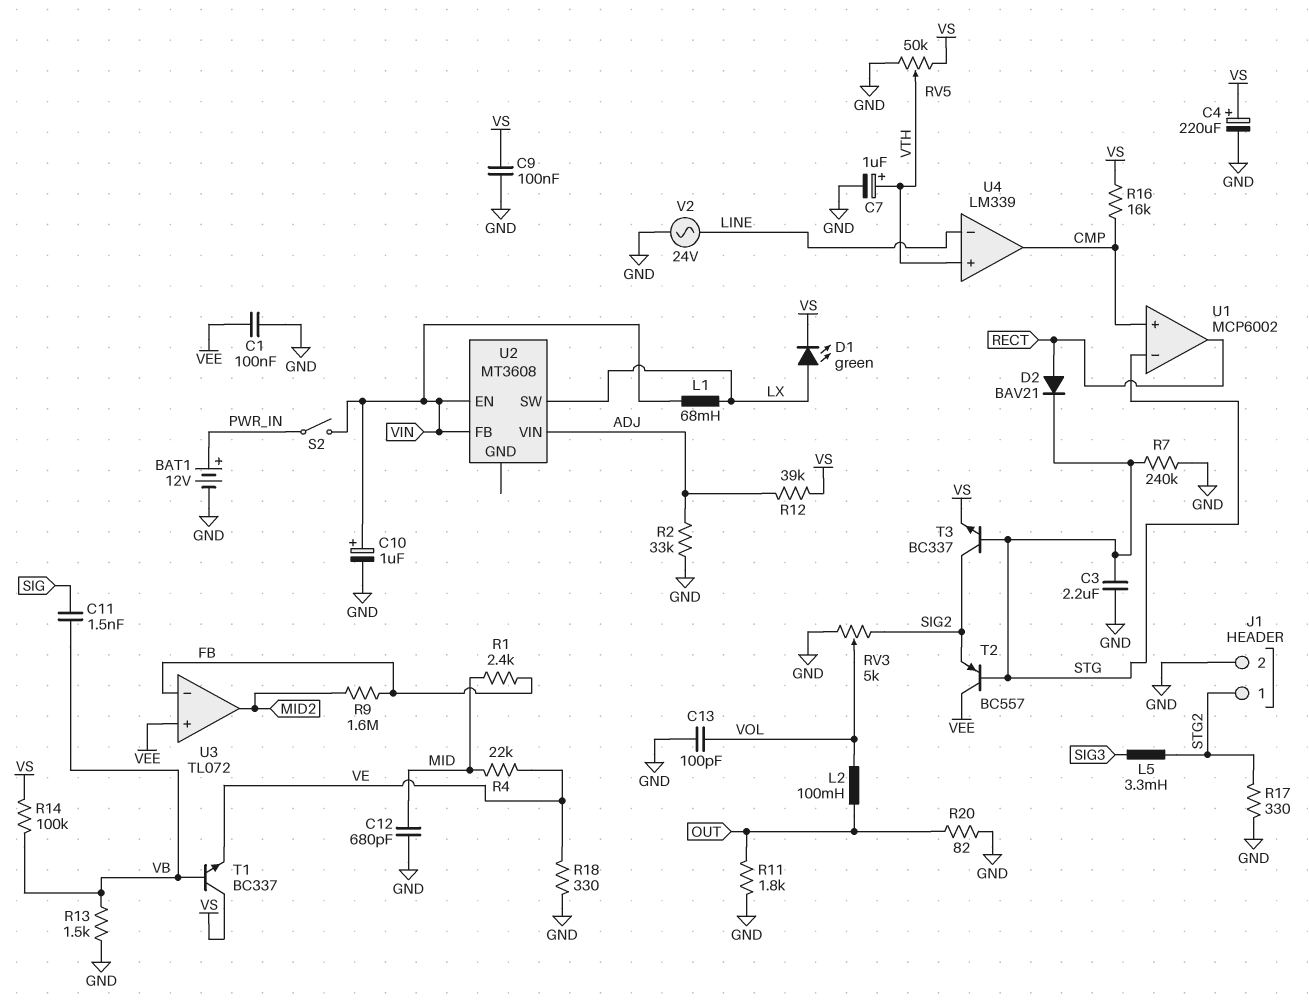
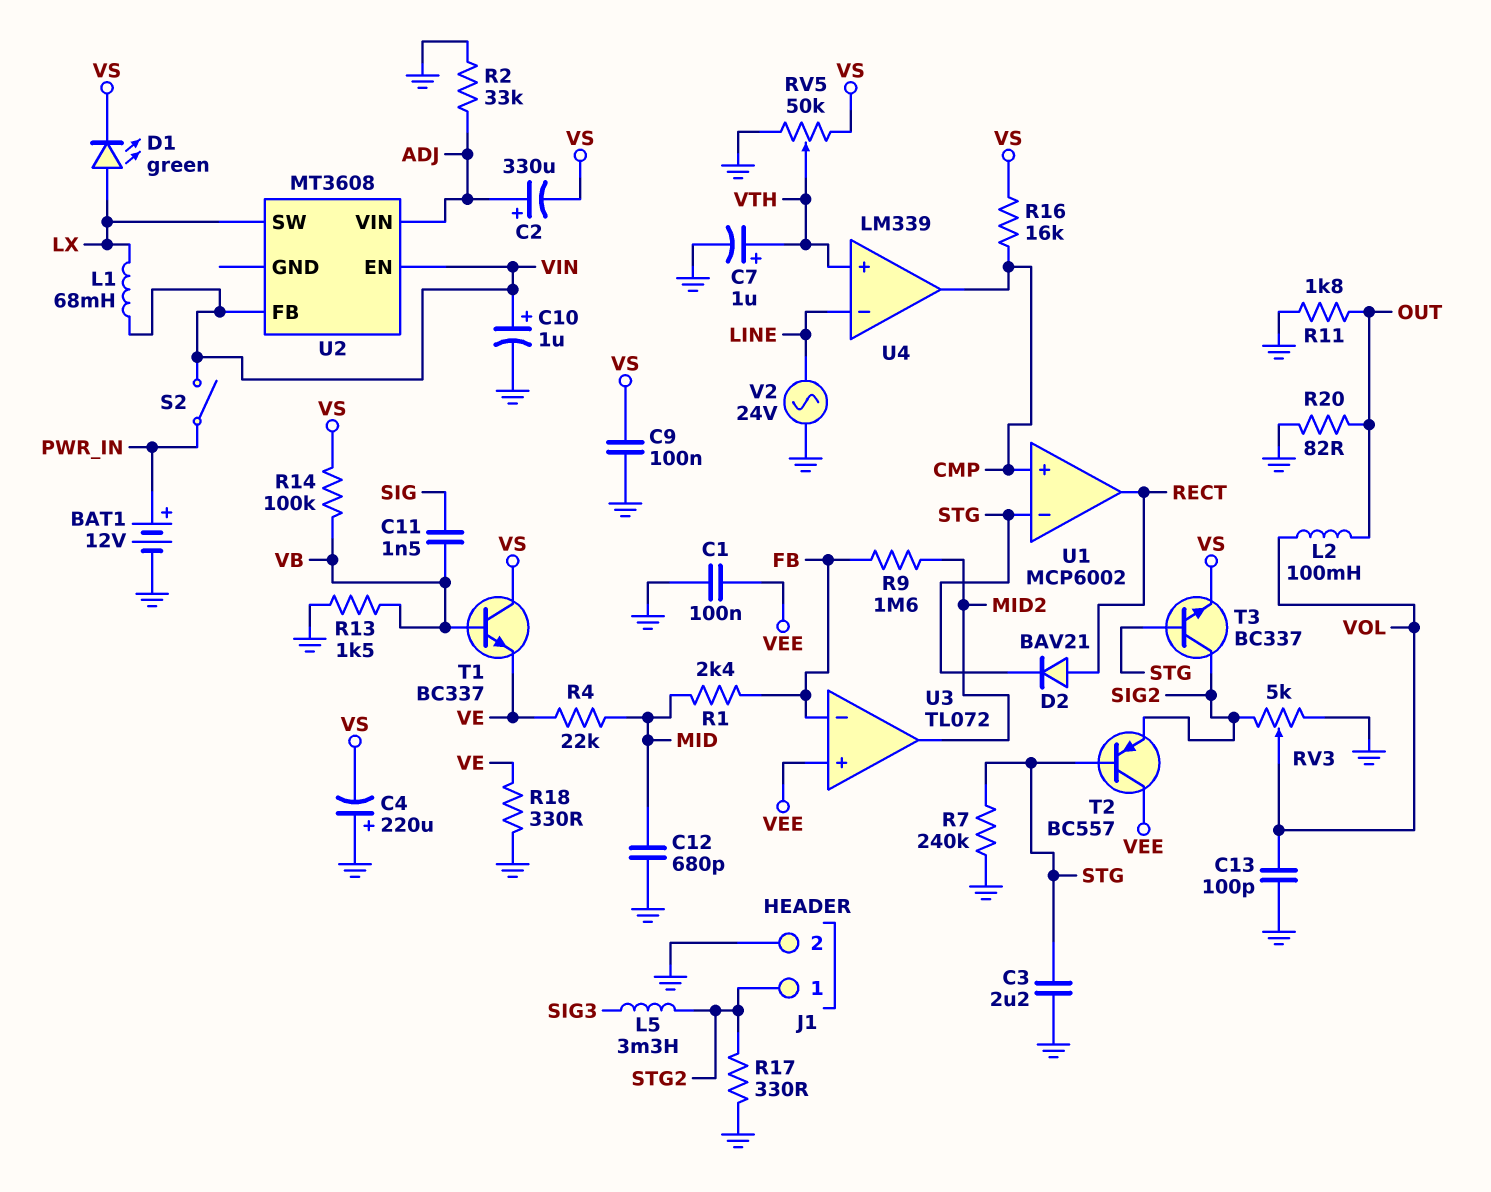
C2: none -> 330uF (plus ADJ, minus VS)
C4: 220uF (plus VS, minus GND) -> 220uF (plus GND, minus VS)
R12: 39k (ADJ, VS) -> none

